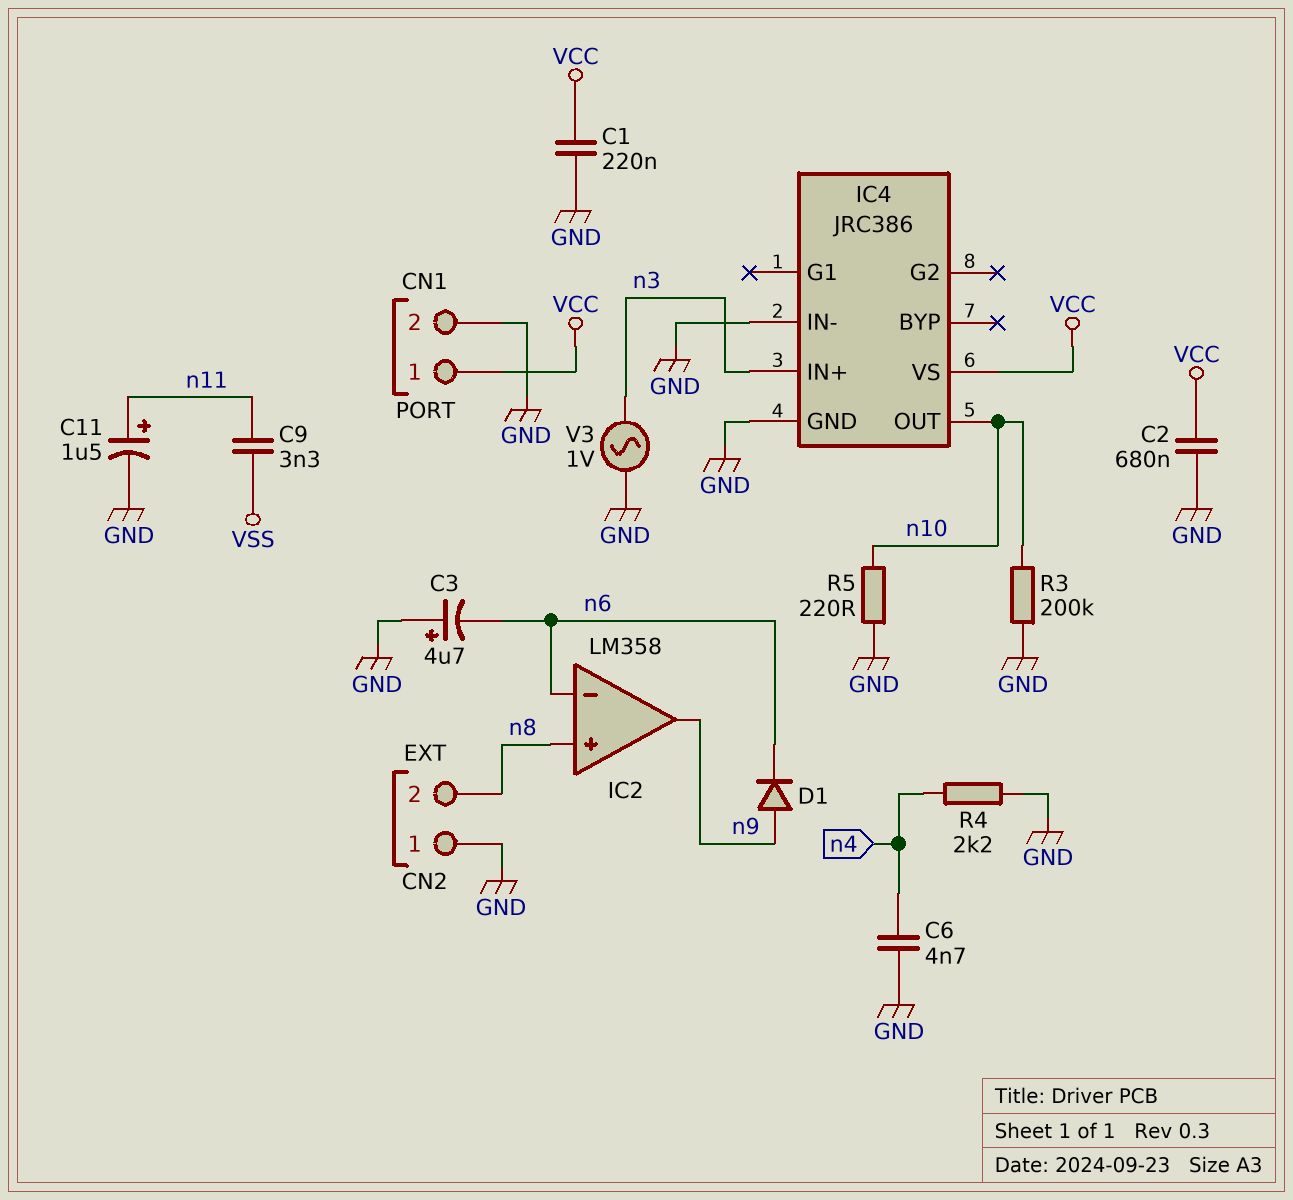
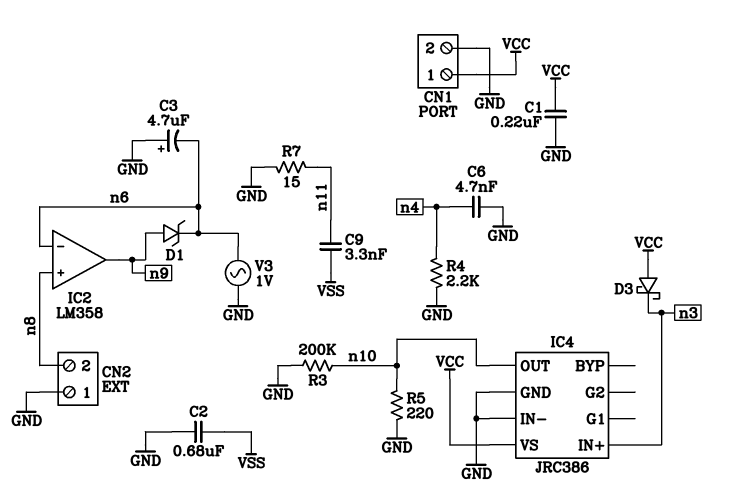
C2: 680nF (GND, VCC) -> 680nF (GND, VSS)
C11: 1.5uF (plus n11, minus GND) -> none
D1: diode (A n9, K n6) -> zener (A n9, K n6)
D3: none -> schottky (A VCC, K n3)
R7: none -> 15 (GND, n11)
V3: AC 1V (GND, n3) -> AC 1V (GND, n6)

